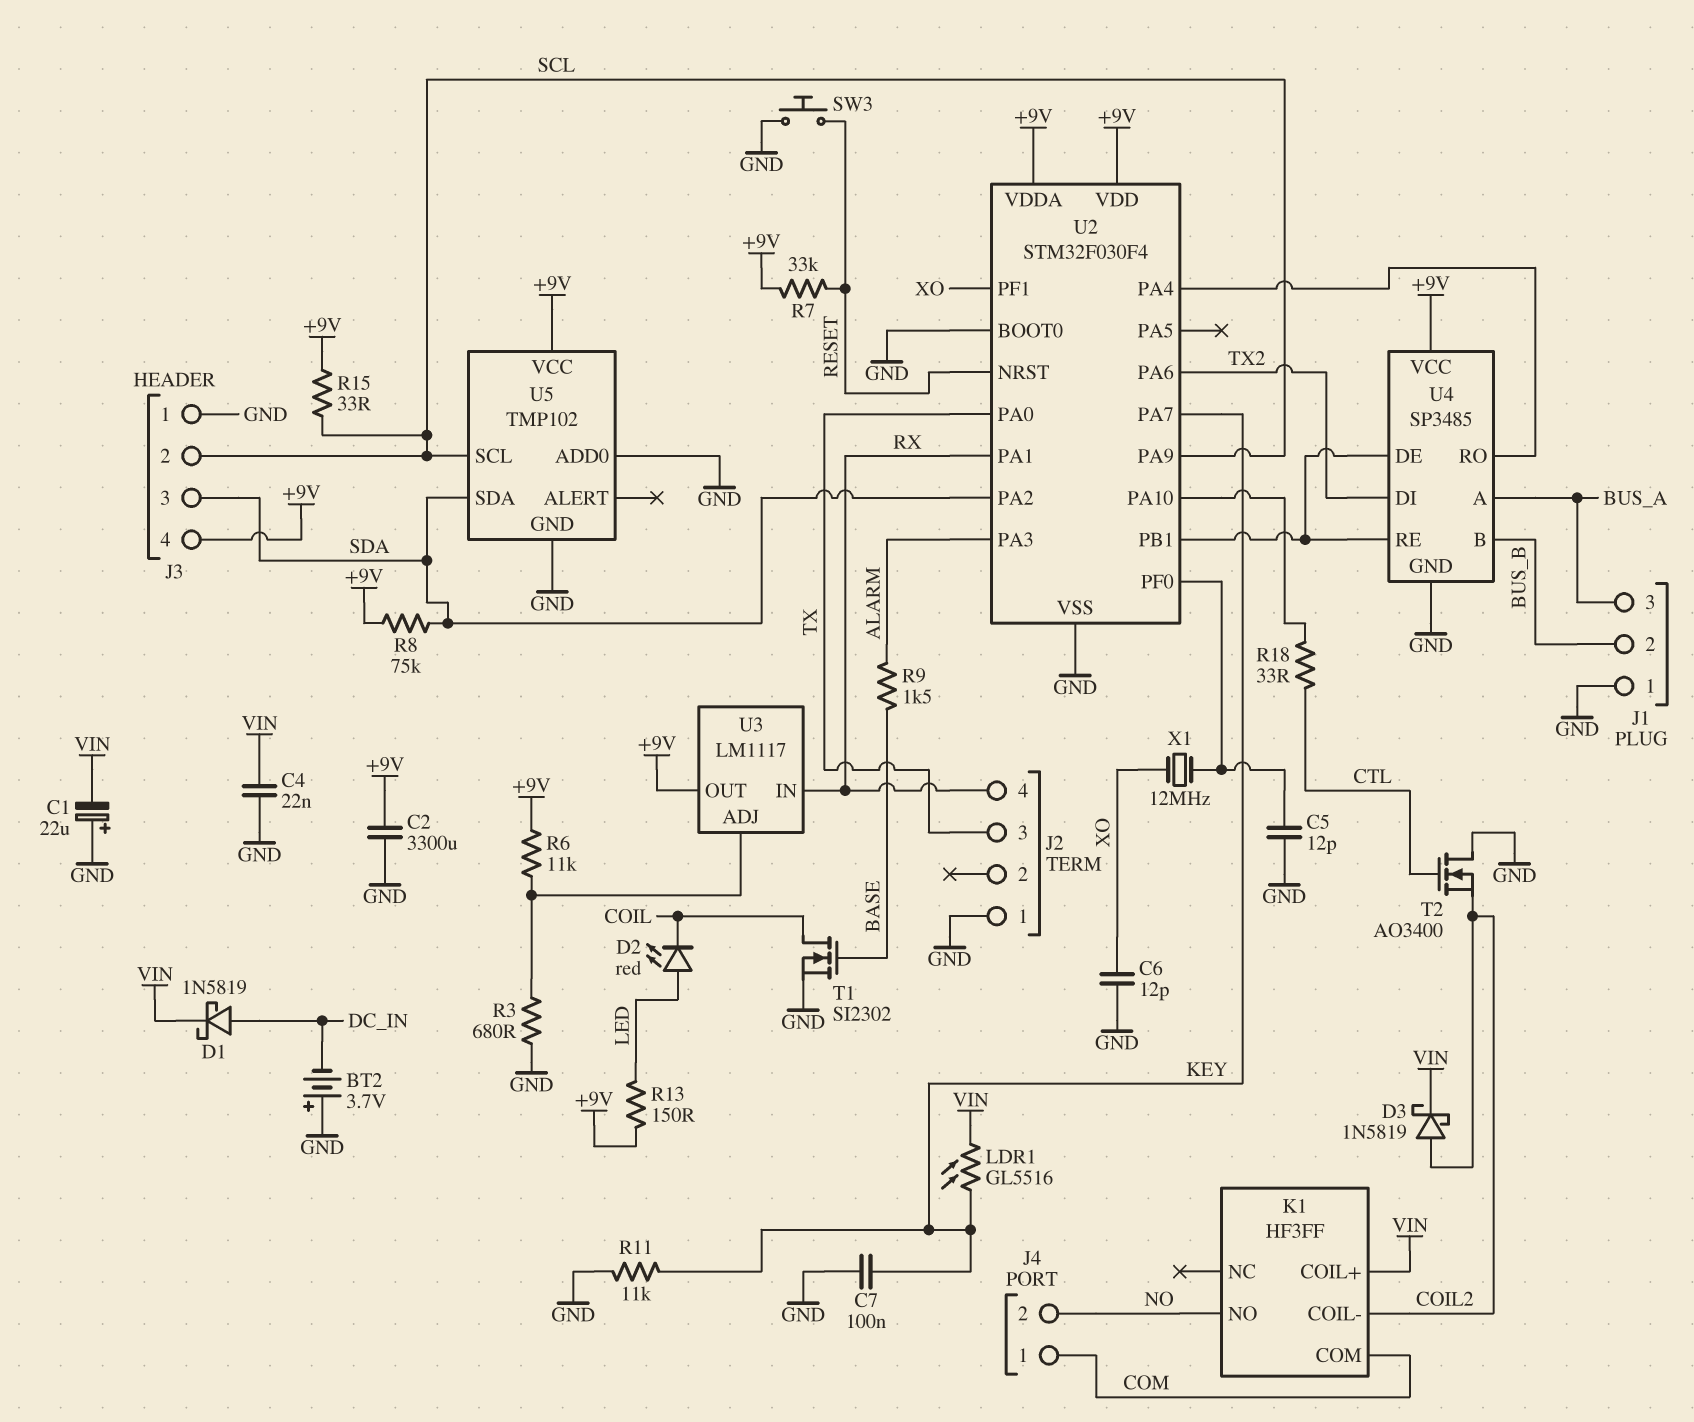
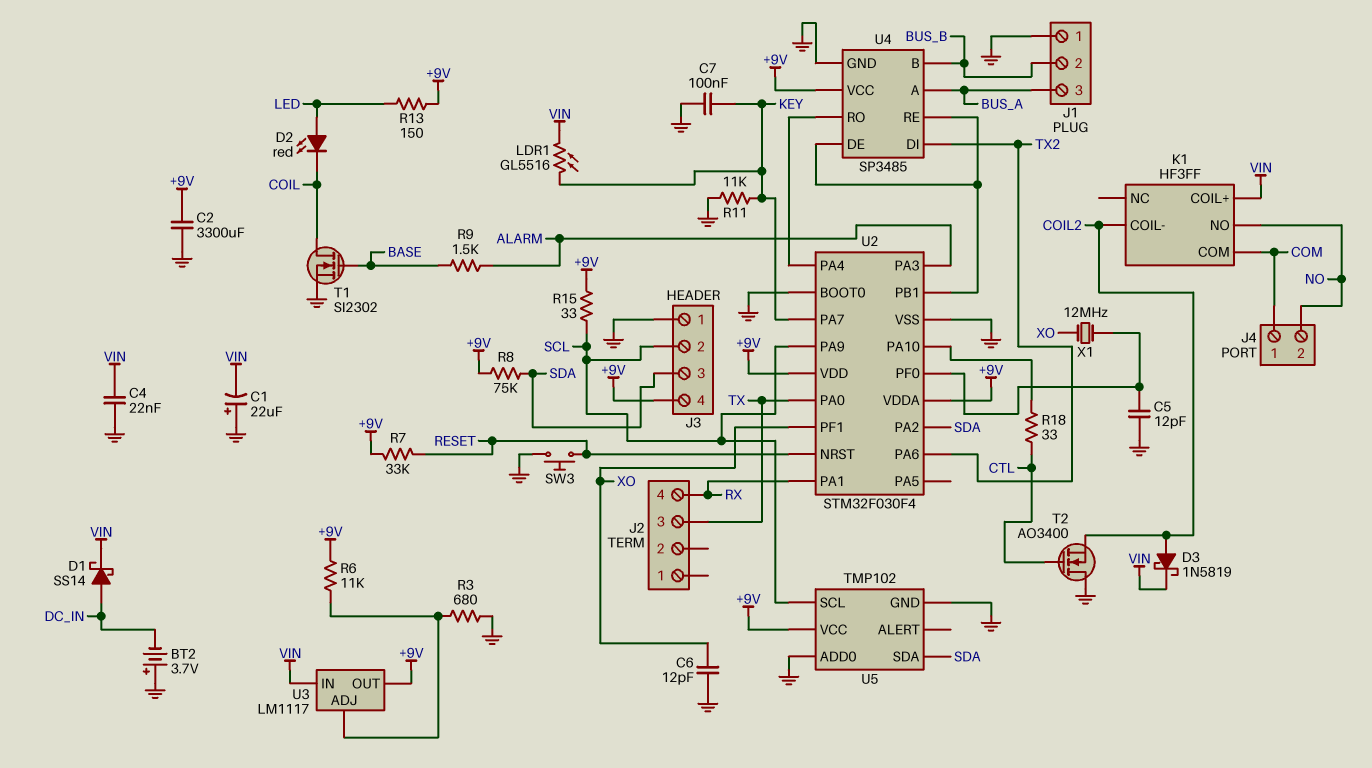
D1: schottky 1N5819 (A DC_IN, K VIN) -> schottky SS14 (A DC_IN, K VIN)
J2 pin 1: GND -> none
U3 pin IN: RX -> VIN

